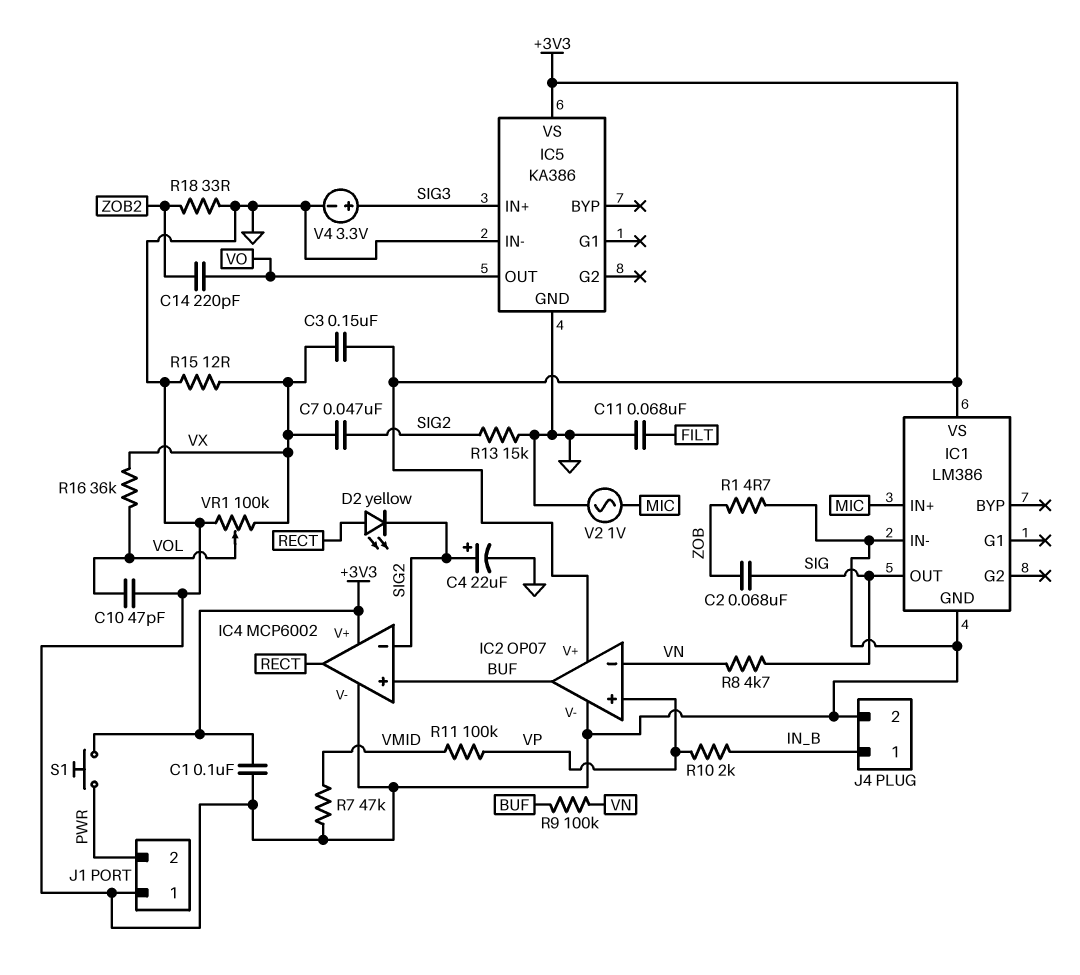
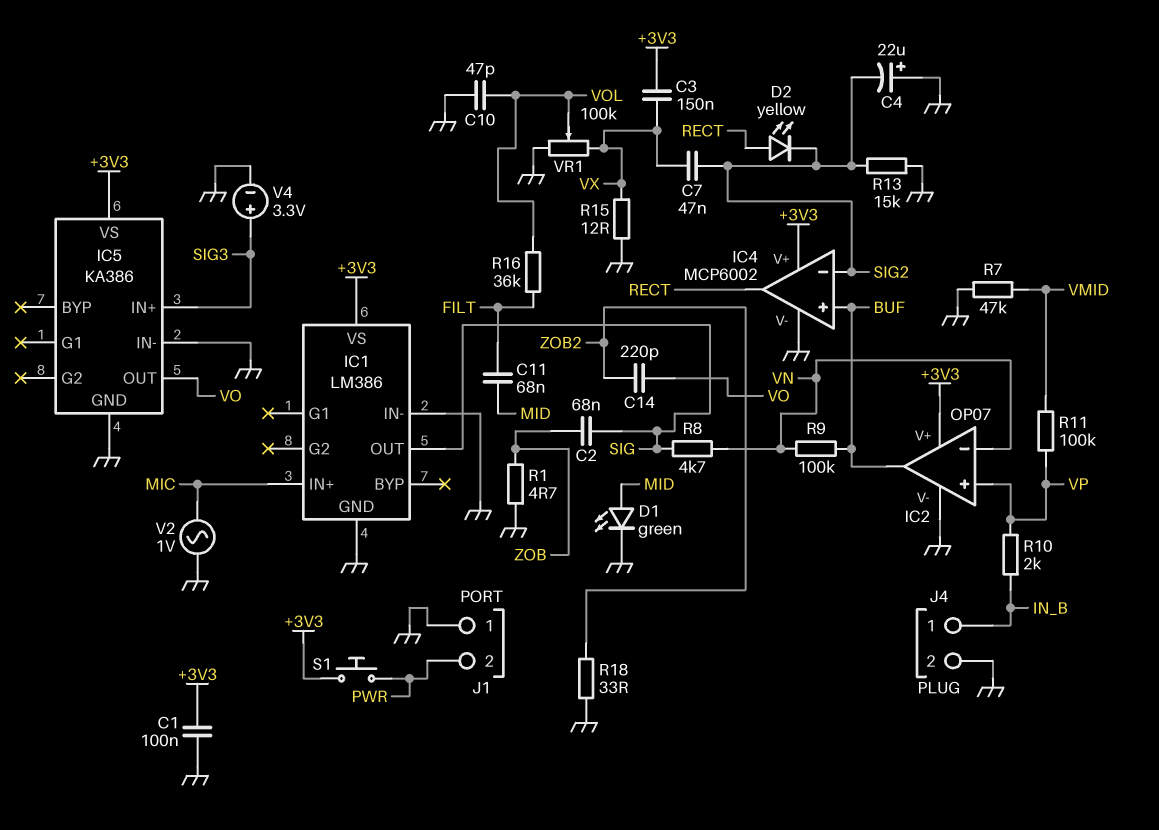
C4: 22uF (plus SIG2, minus GND) -> 22uF (plus GND, minus SIG2)
C11: 68nF (FILT, GND) -> 68nF (FILT, MID)
D1: none -> LED green (A MID, K GND)
R16: 36k (VOL, VX) -> 36k (FILT, VOL)

